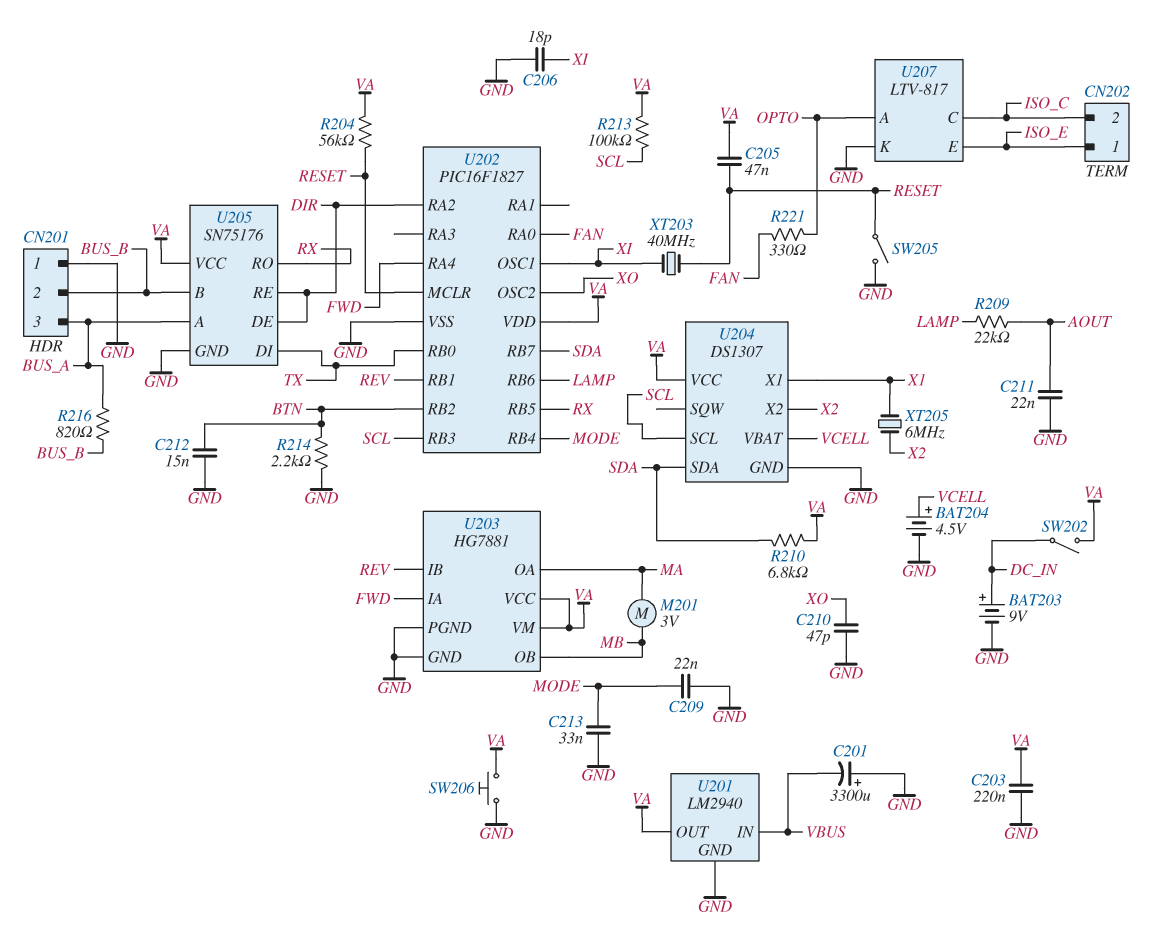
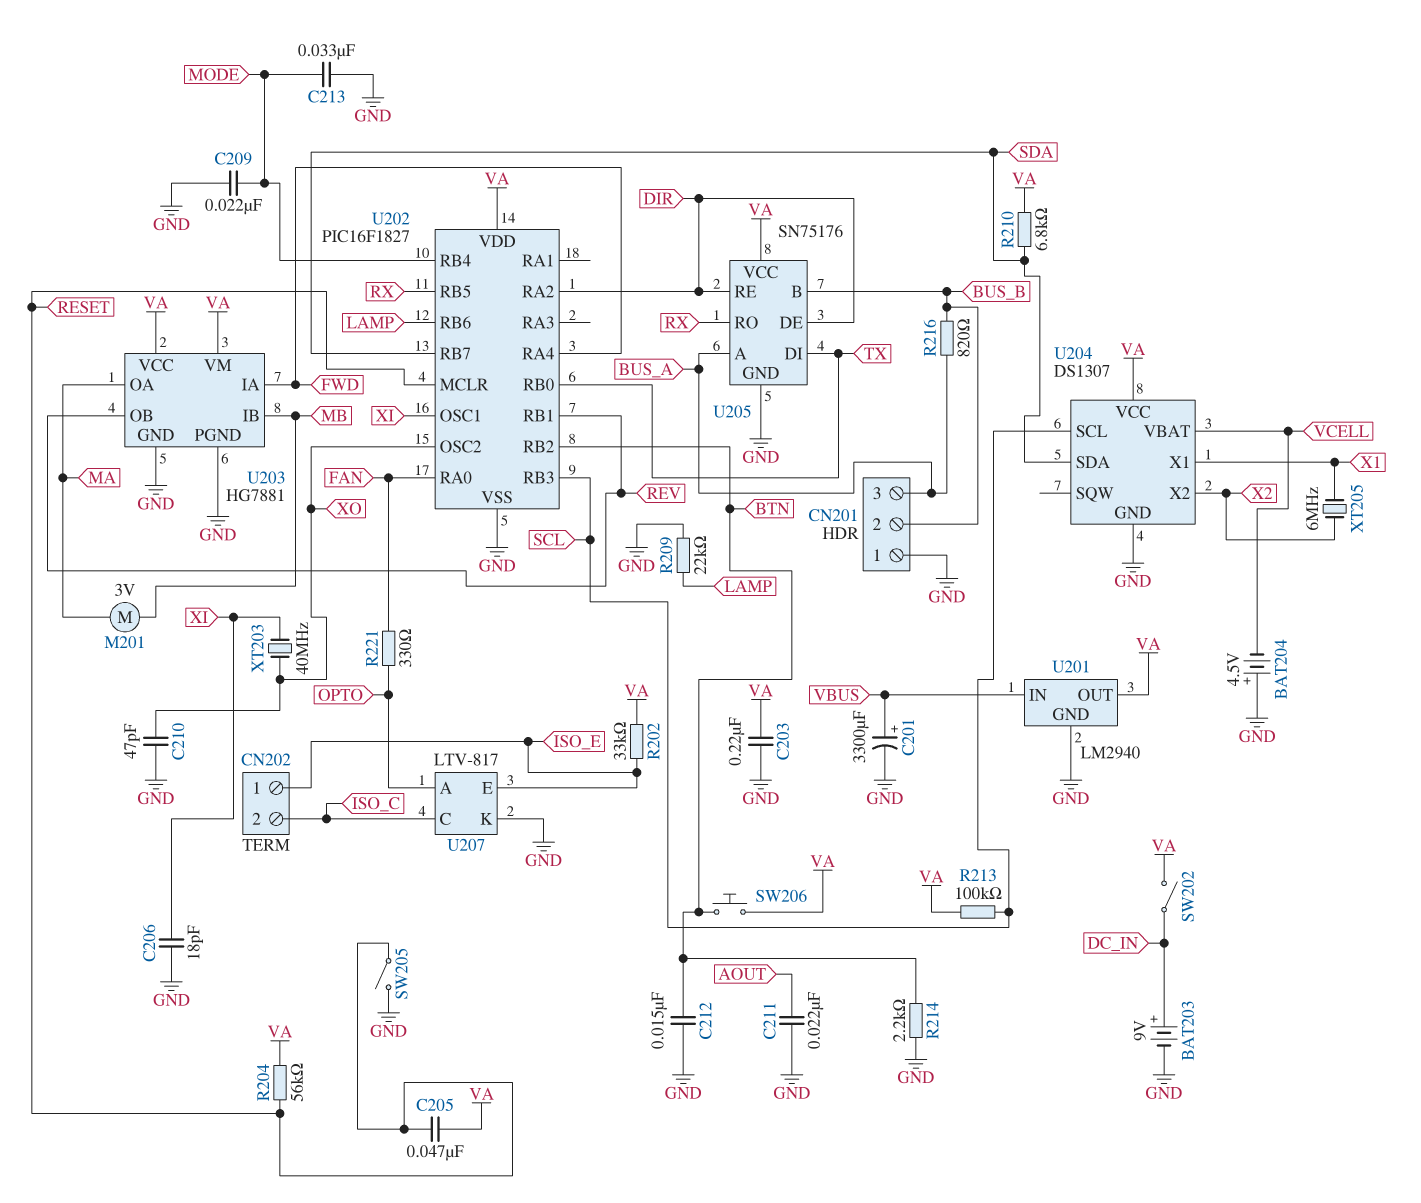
BAT204: 4.5V (plus VCELL, minus GND) -> 4.5V (plus GND, minus VCELL)
C201: 3300uF (plus GND, minus VBUS) -> 3300uF (plus VBUS, minus GND)
R202: none -> 33k (ISO_E, VA)
R209: 22k (AOUT, LAMP) -> 22k (GND, LAMP)
SW206: button (GND, VA) -> button (BTN, VA)
U203 pin IB: REV -> MB
U203 pin OB: MB -> REV
XT203: 40MHz (RESET, XI) -> 40MHz (XI, XO)

